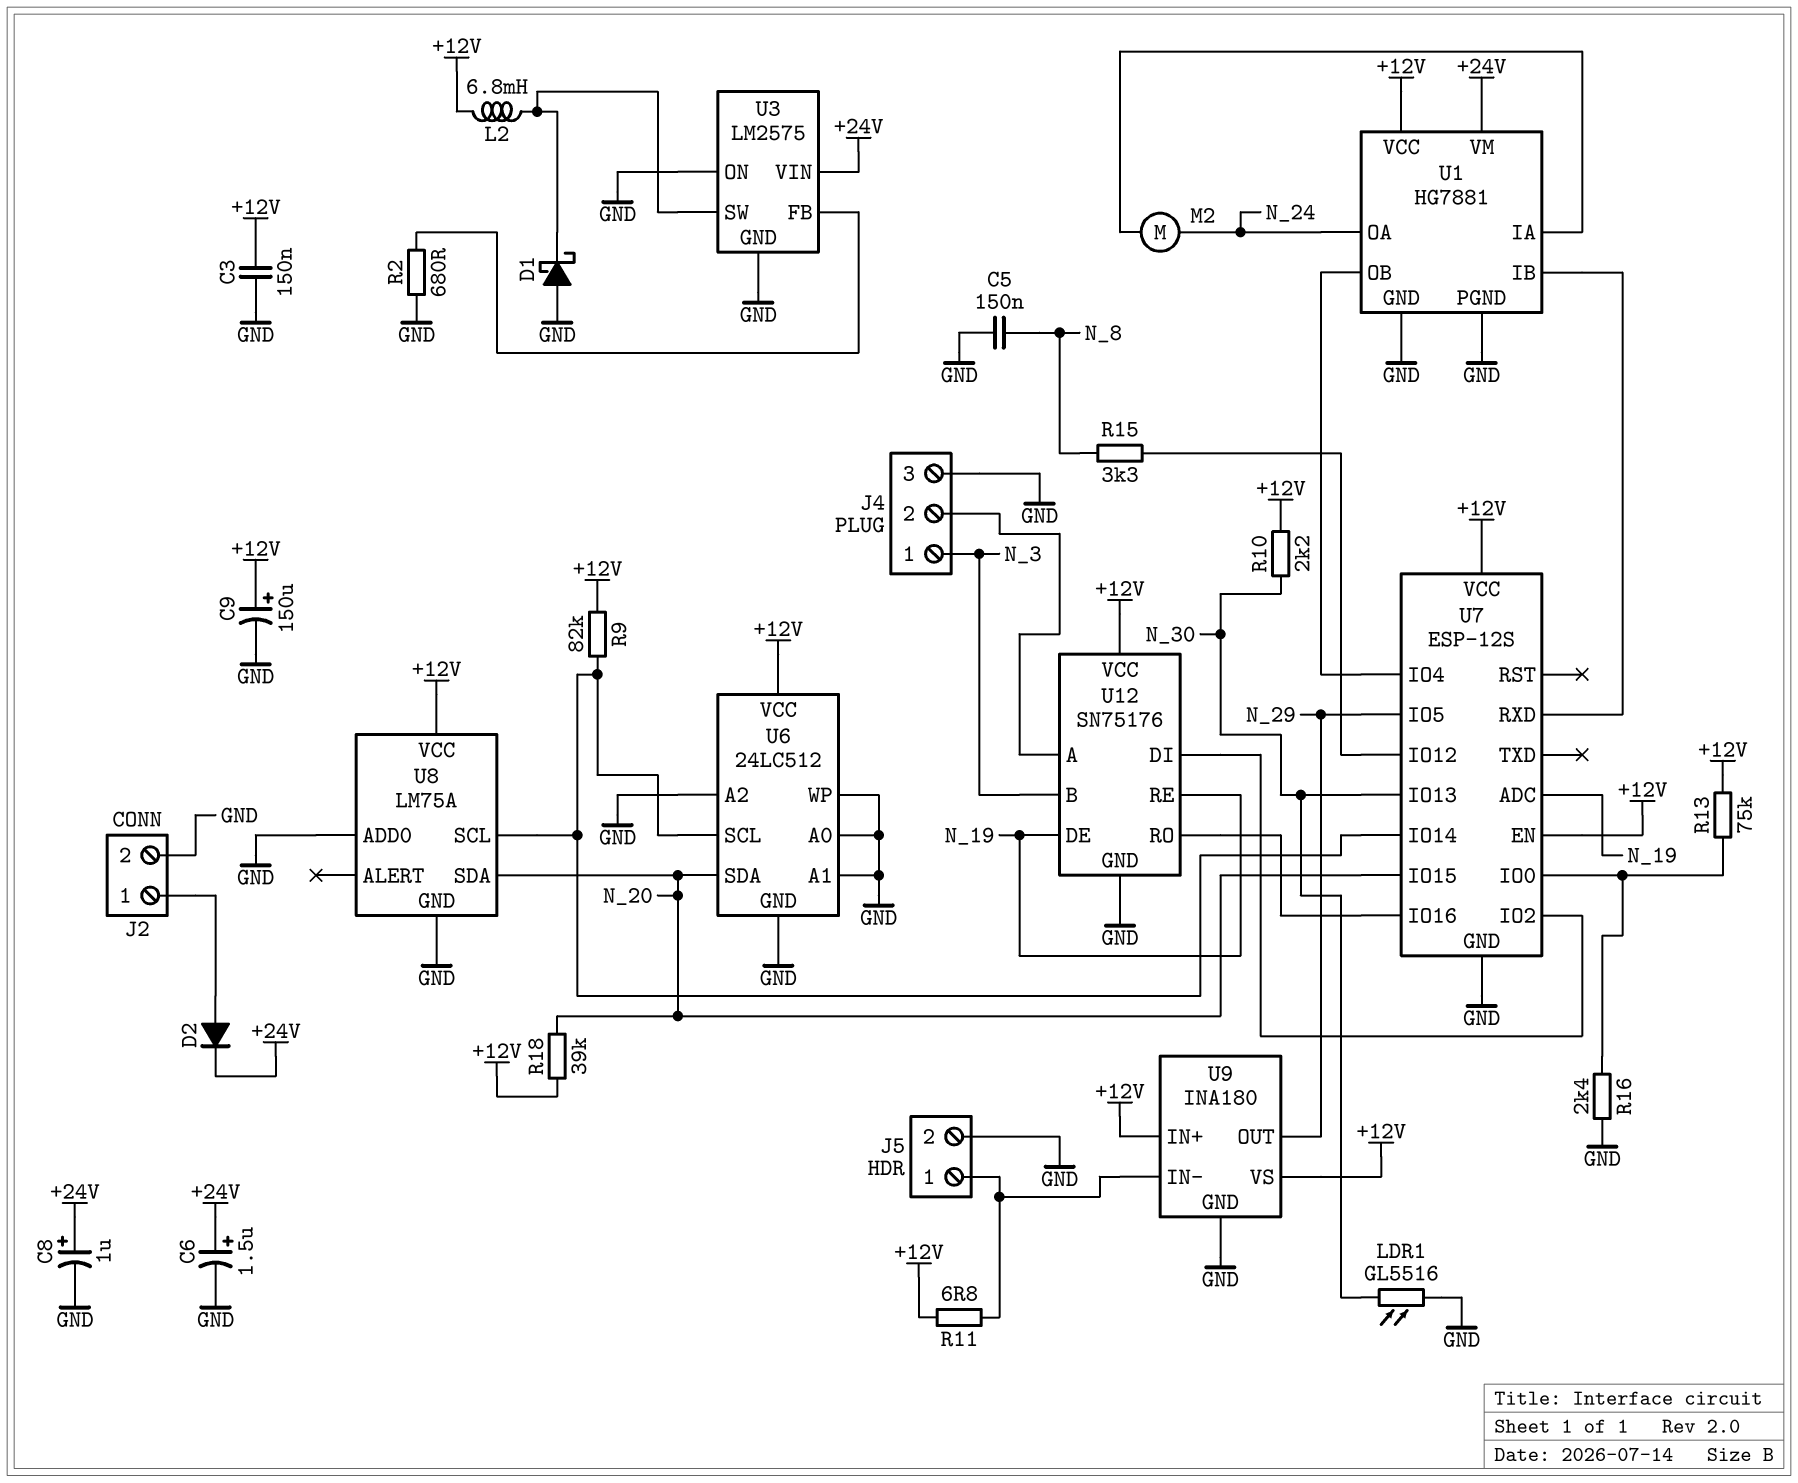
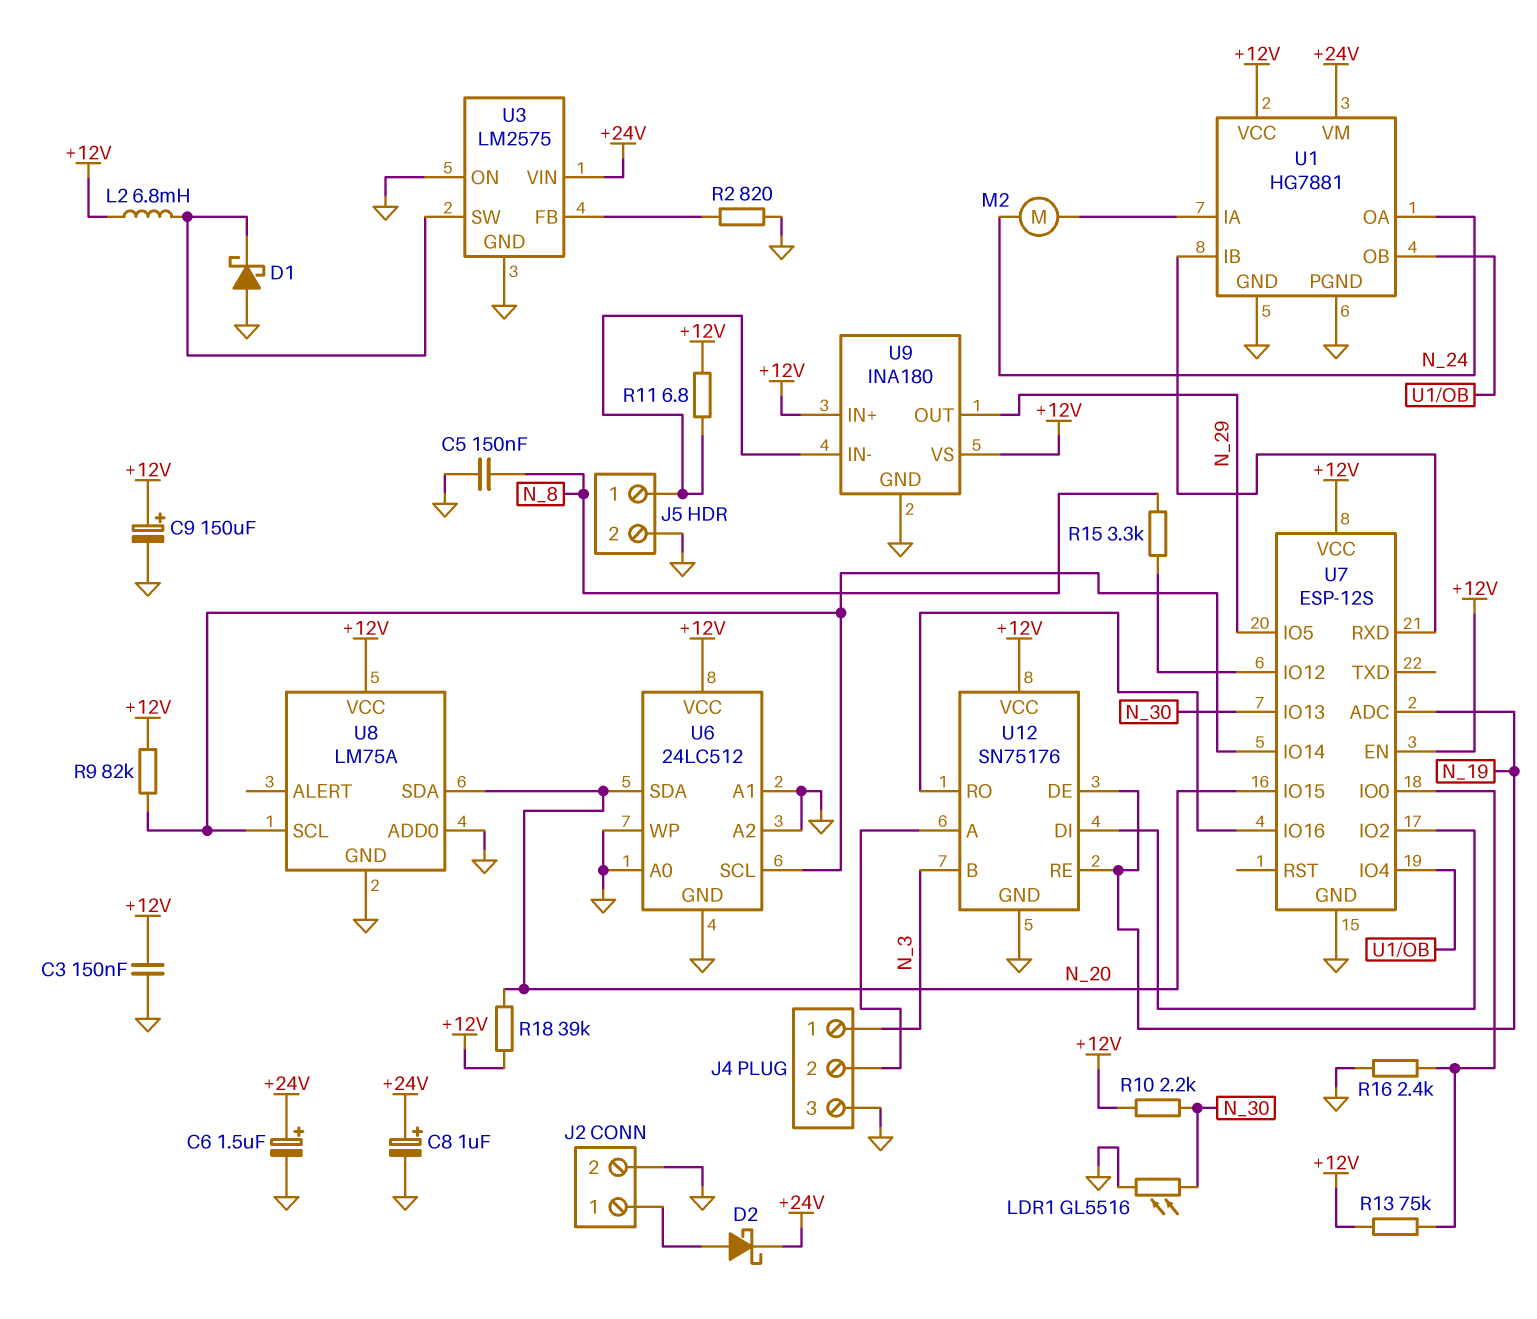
D2: diode (A J2/1, K +24V) -> schottky (A J2/1, K +24V)
R2: 680 (GND, U3/FB) -> 820 (GND, U3/FB)

